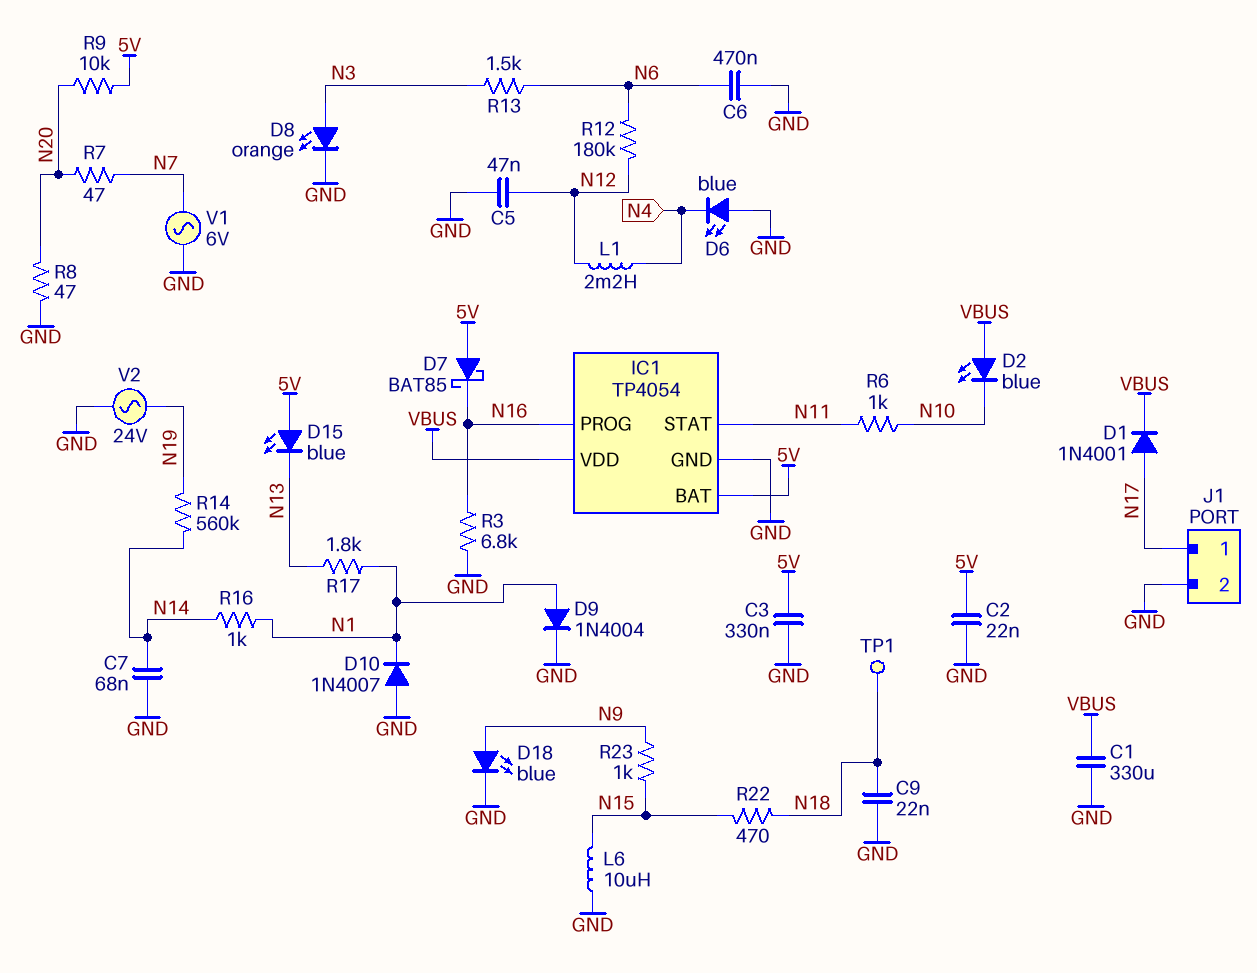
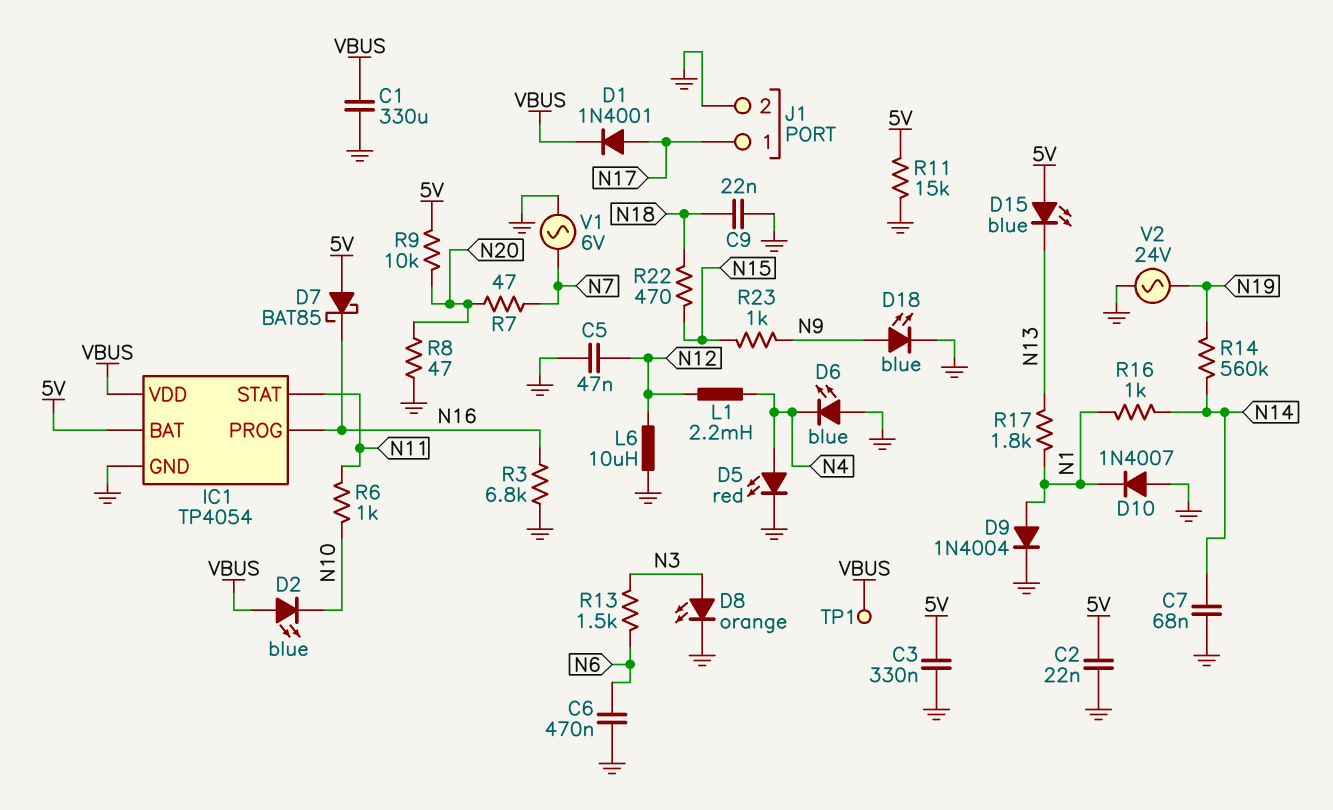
D5: none -> LED red (A N4, K GND)
L6: 10uH (GND, N15) -> 10uH (GND, N12)
R11: none -> 15k (5V, GND)
R12: 180k (N6, N12) -> none
TP1: test point (N18) -> test point (VBUS)

